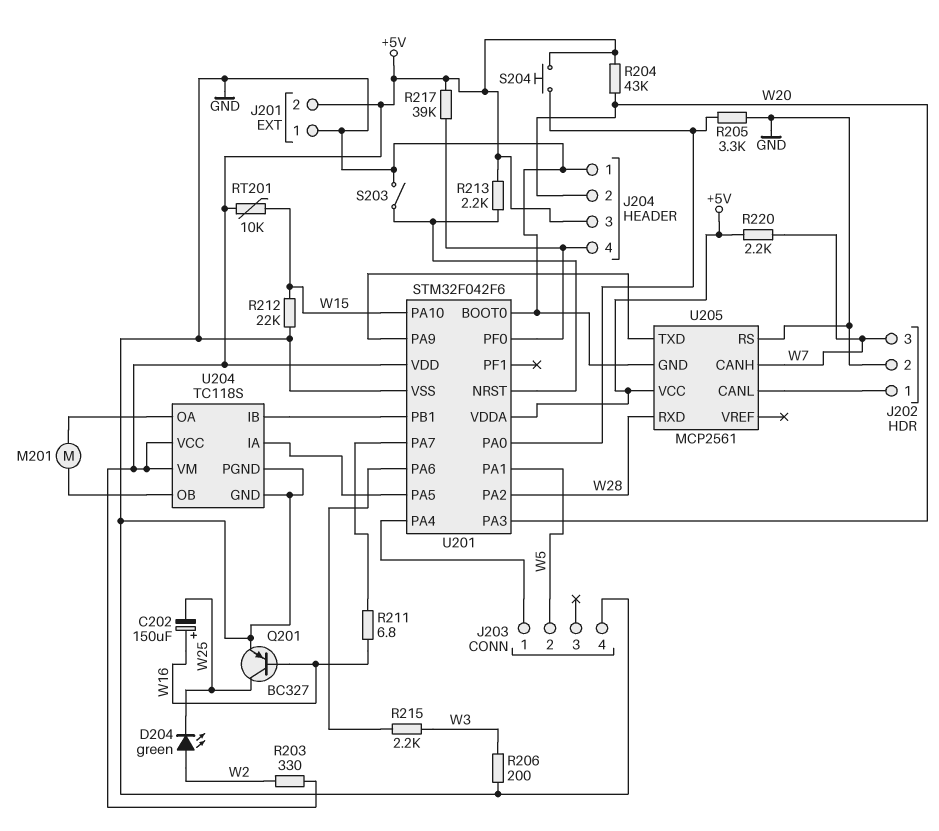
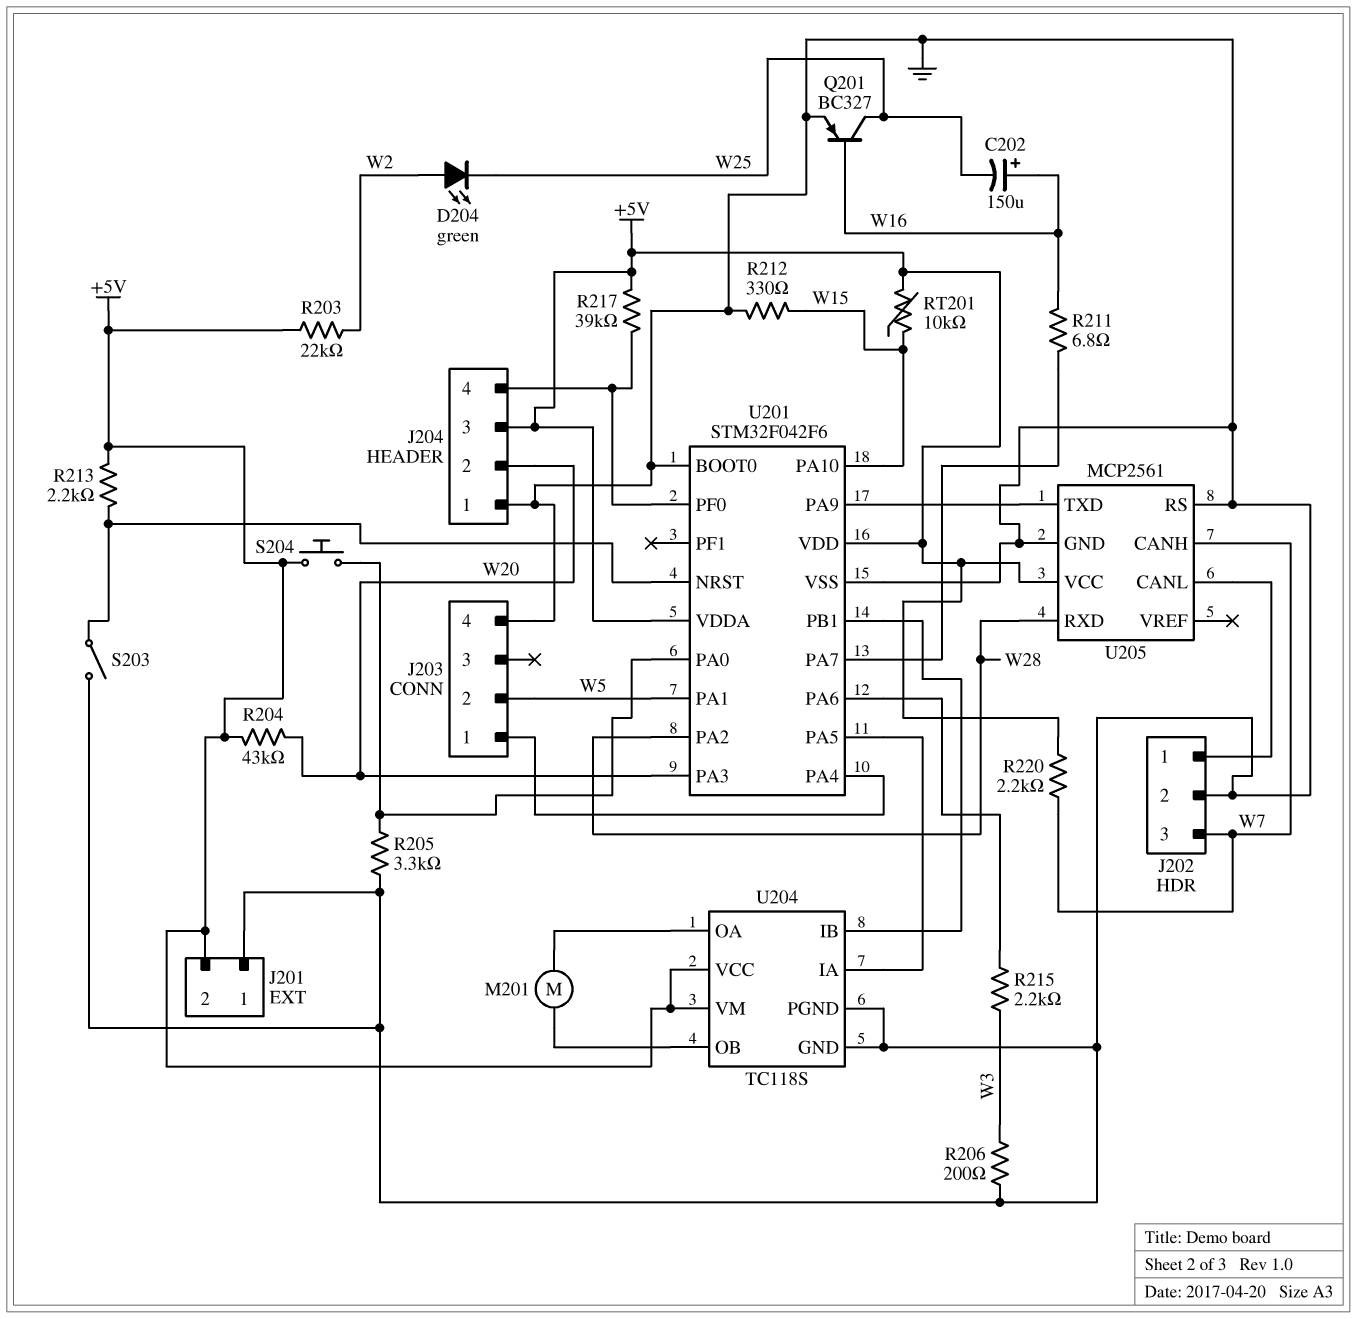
R203: 330 (+5V, W2) -> 22k (+5V, W2)
R212: 22k (GND, W15) -> 330 (GND, W15)

